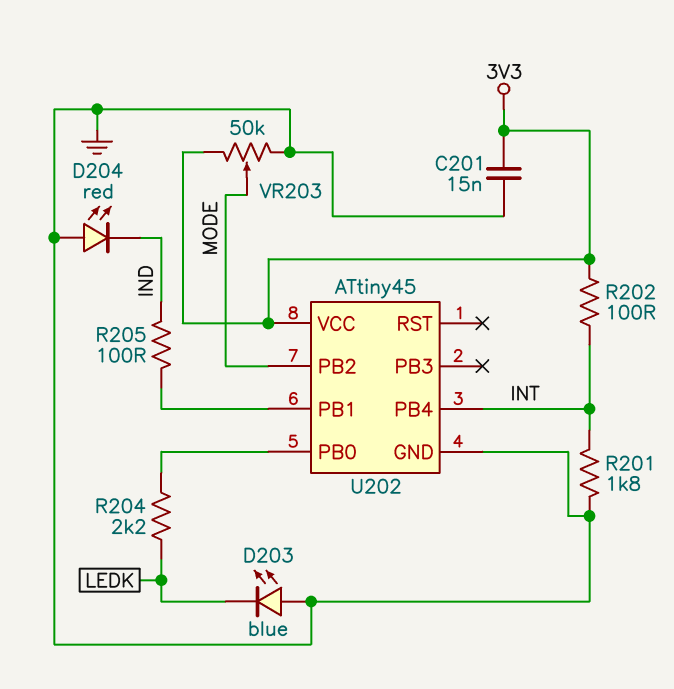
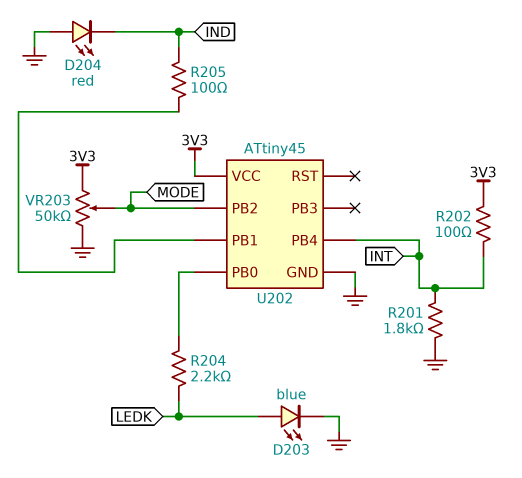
C201: 15nF (3V3, GND) -> none
D203: LED blue (A GND, K LEDK) -> LED blue (A LEDK, K GND)

